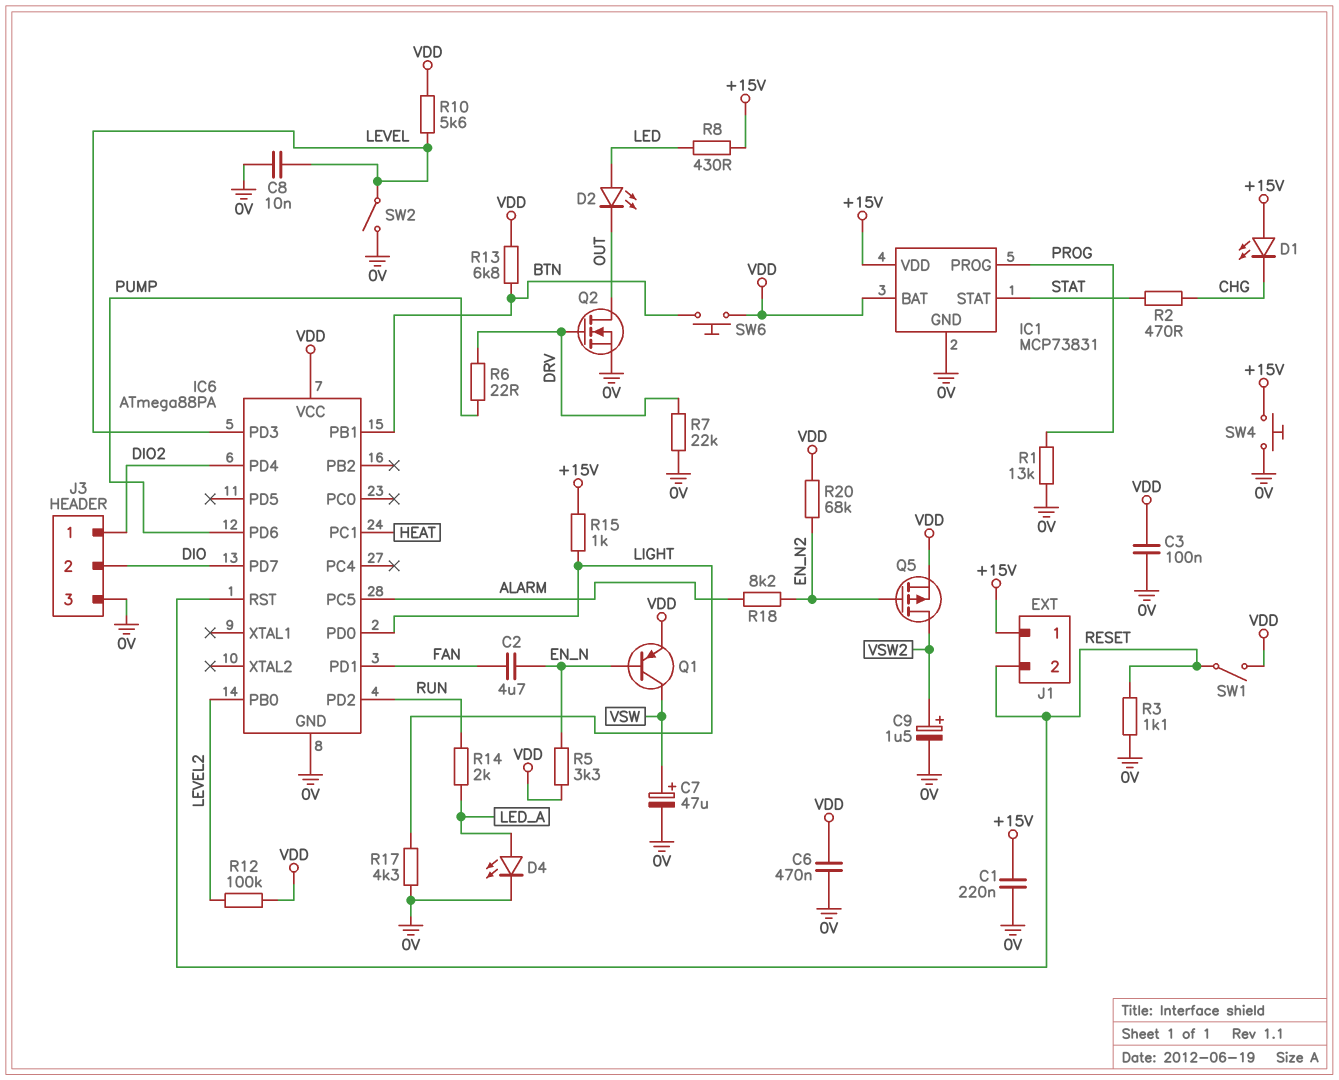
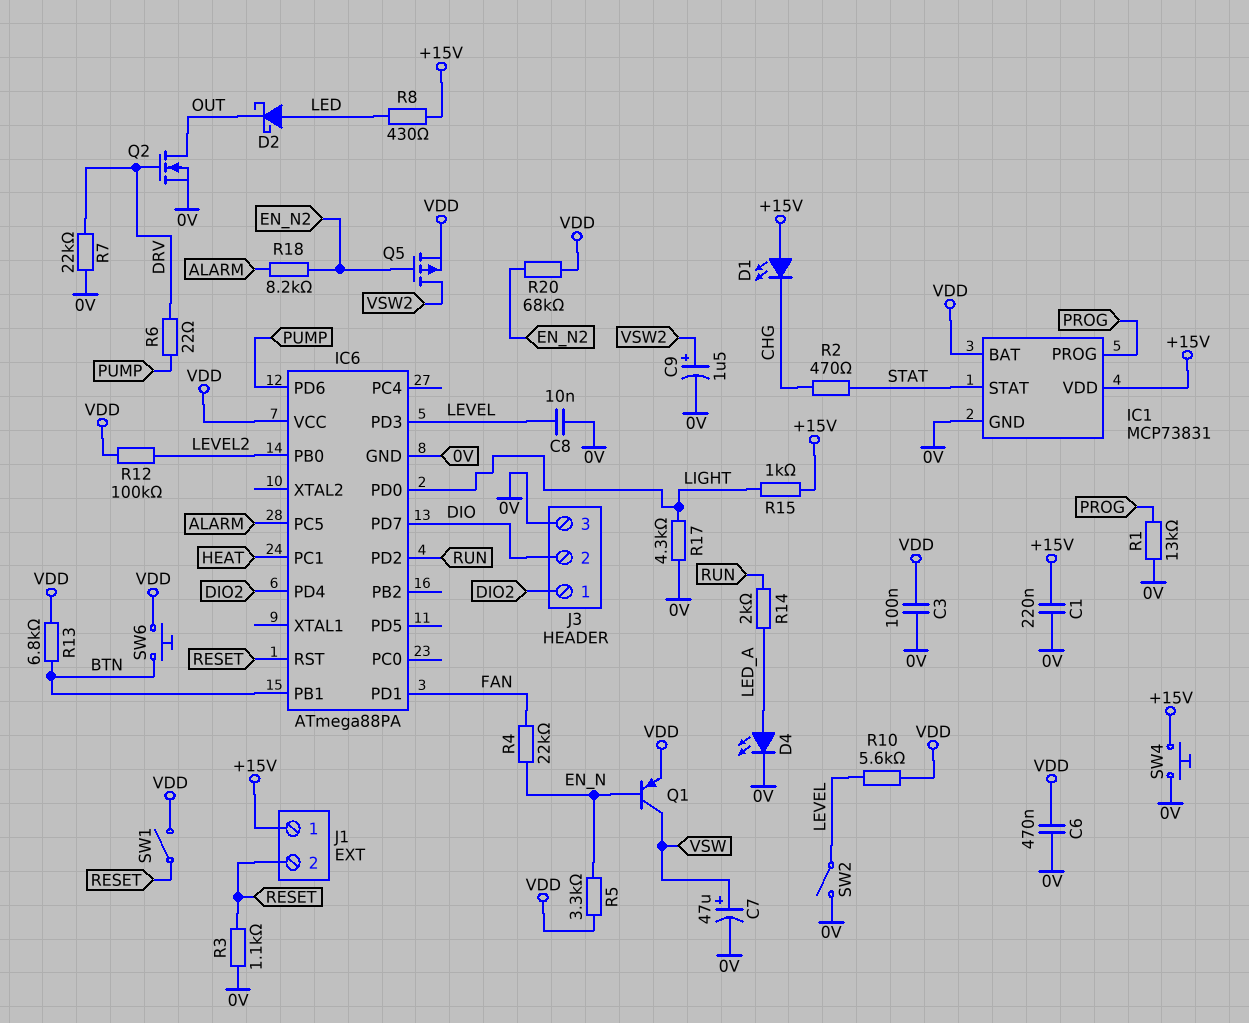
C2: 4.7uF (EN_N, FAN) -> none
D2: LED (A LED, K OUT) -> schottky (A LED, K OUT)
R4: none -> 22k (EN_N, FAN)

